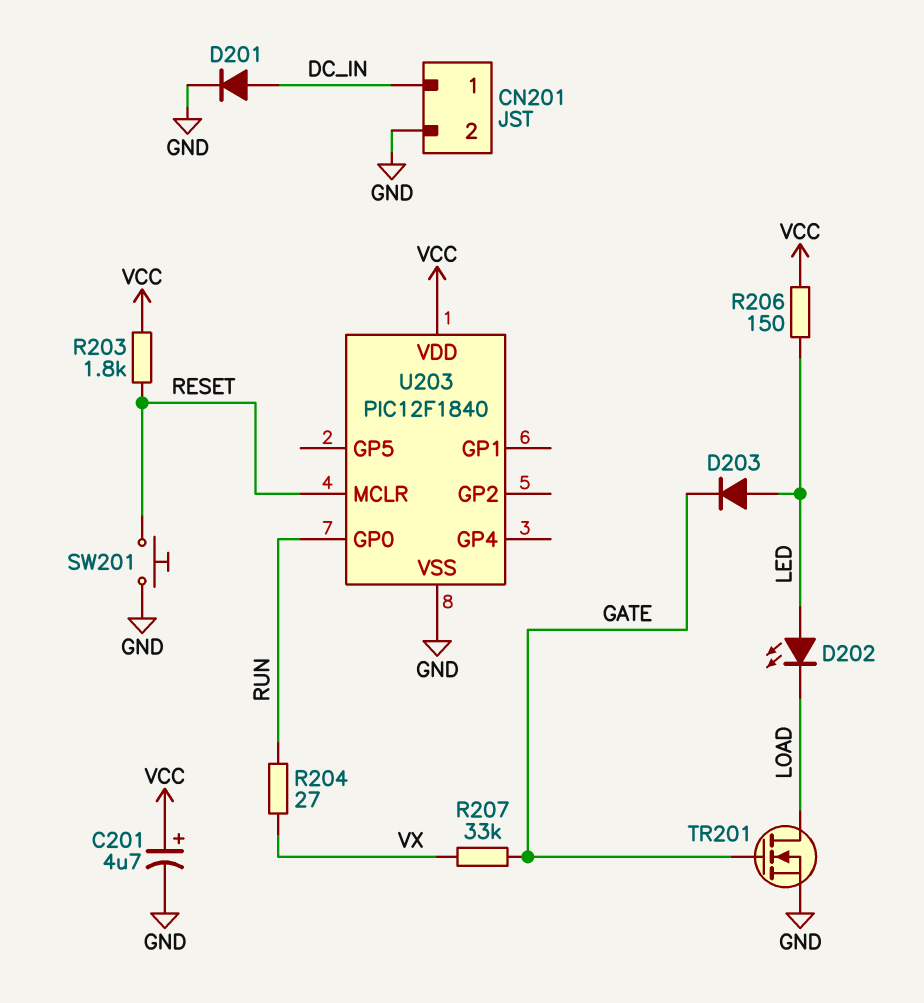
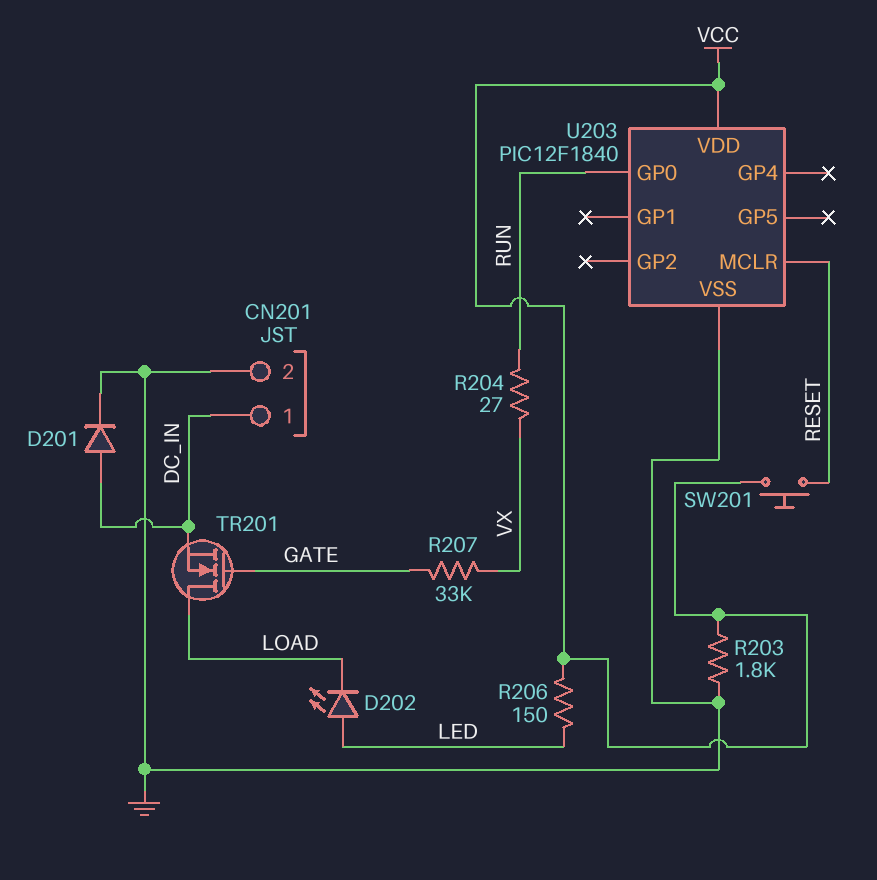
C201: 4.7uF (plus VCC, minus GND) -> none
D203: diode (A LED, K GATE) -> none
R203: 1.8k (RESET, VCC) -> 1.8k (GND, VCC)
SW201: button (GND, RESET) -> button (RESET, VCC)
TR201: NMOS (G GATE, D LOAD, S GND) -> NMOS (G GATE, D LOAD, S DC_IN)

